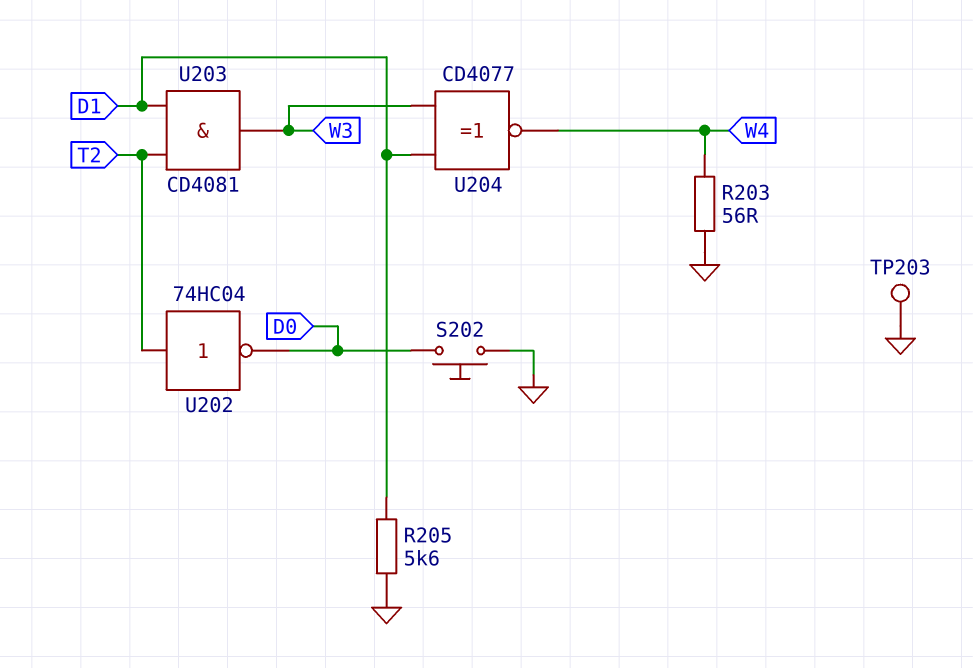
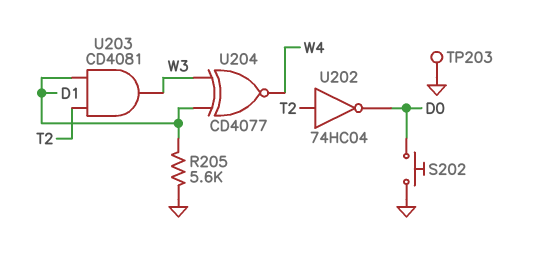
R203: 56 (GND, W4) -> none

